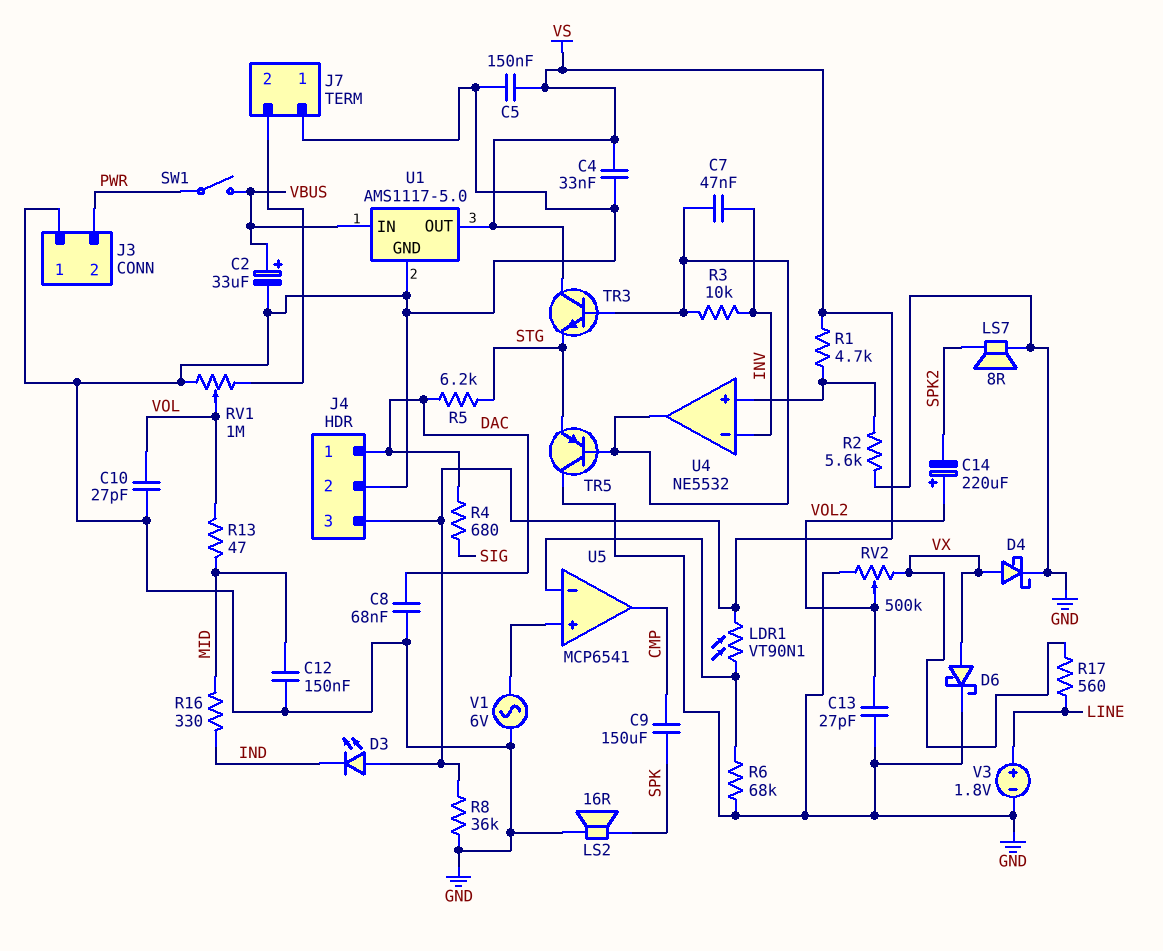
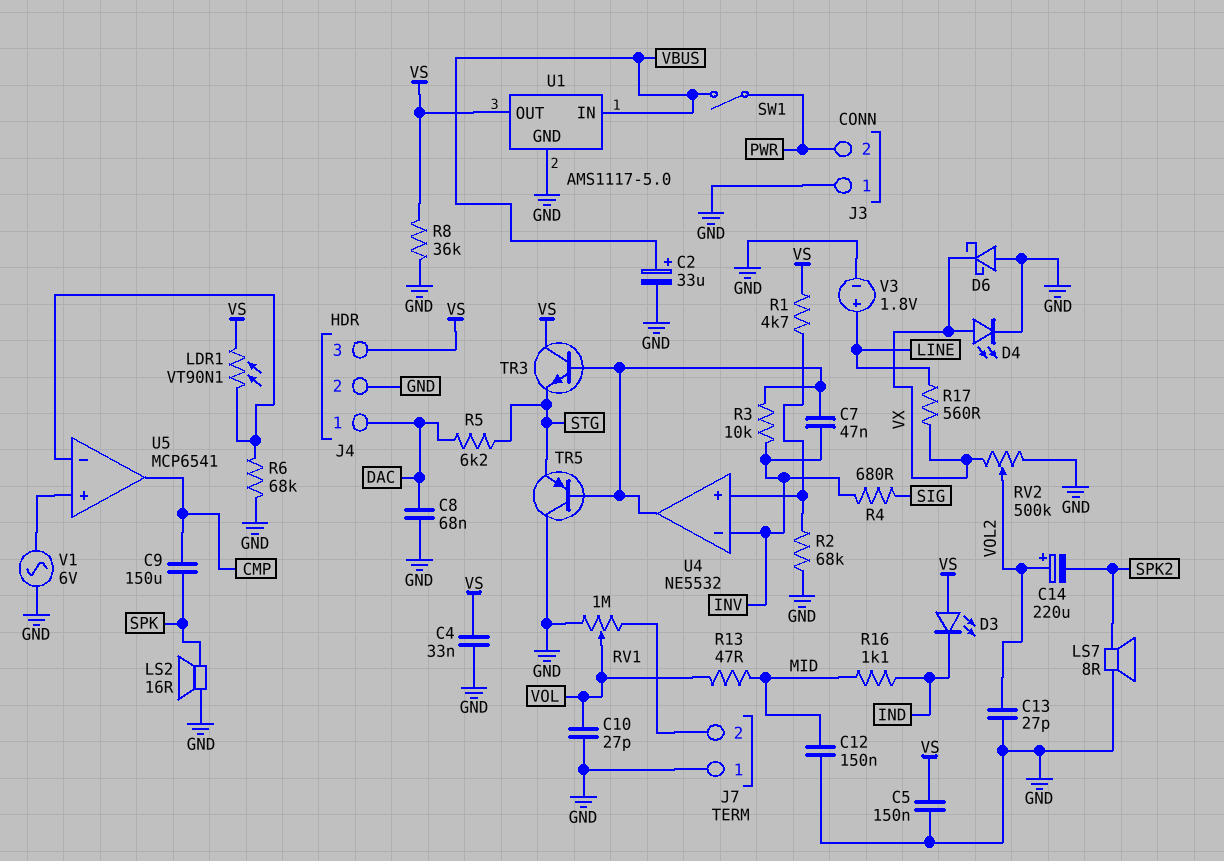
D4: schottky (A VX, K GND) -> LED (A VX, K GND)
D6: schottky (A VX, K GND) -> schottky (A GND, K VX)
R2: 5.6k (GND, U4/in+) -> 68k (GND, U4/in+)
R4: 680 (DAC, SIG) -> 680 (INV, SIG)
R16: 330 (IND, MID) -> 1.1k (IND, MID)

